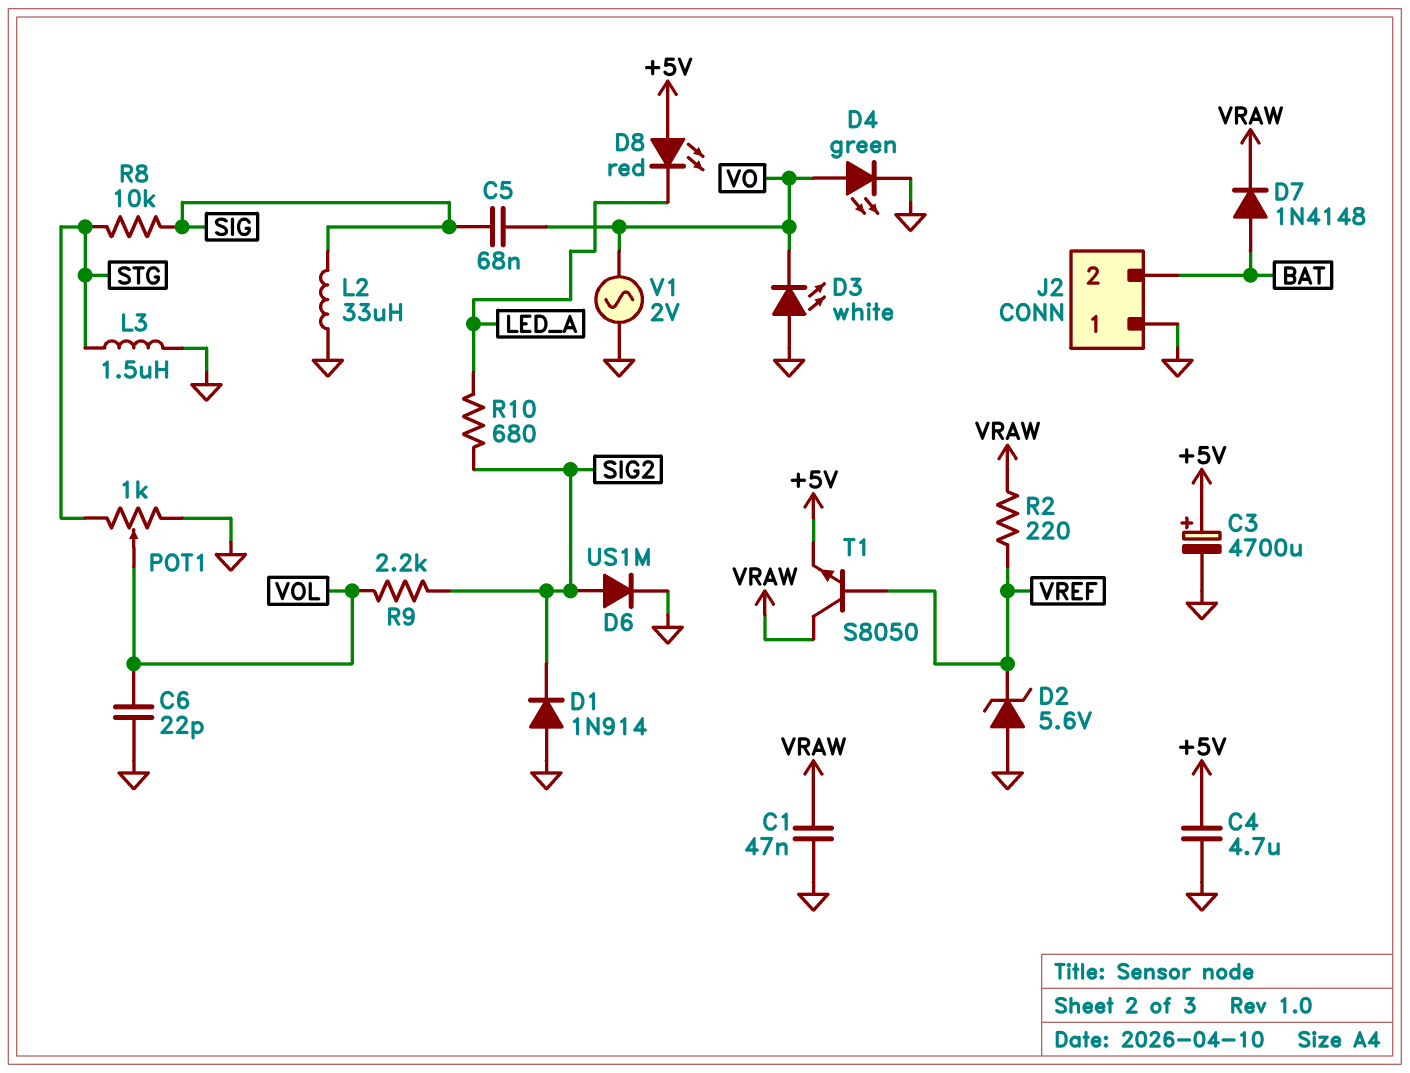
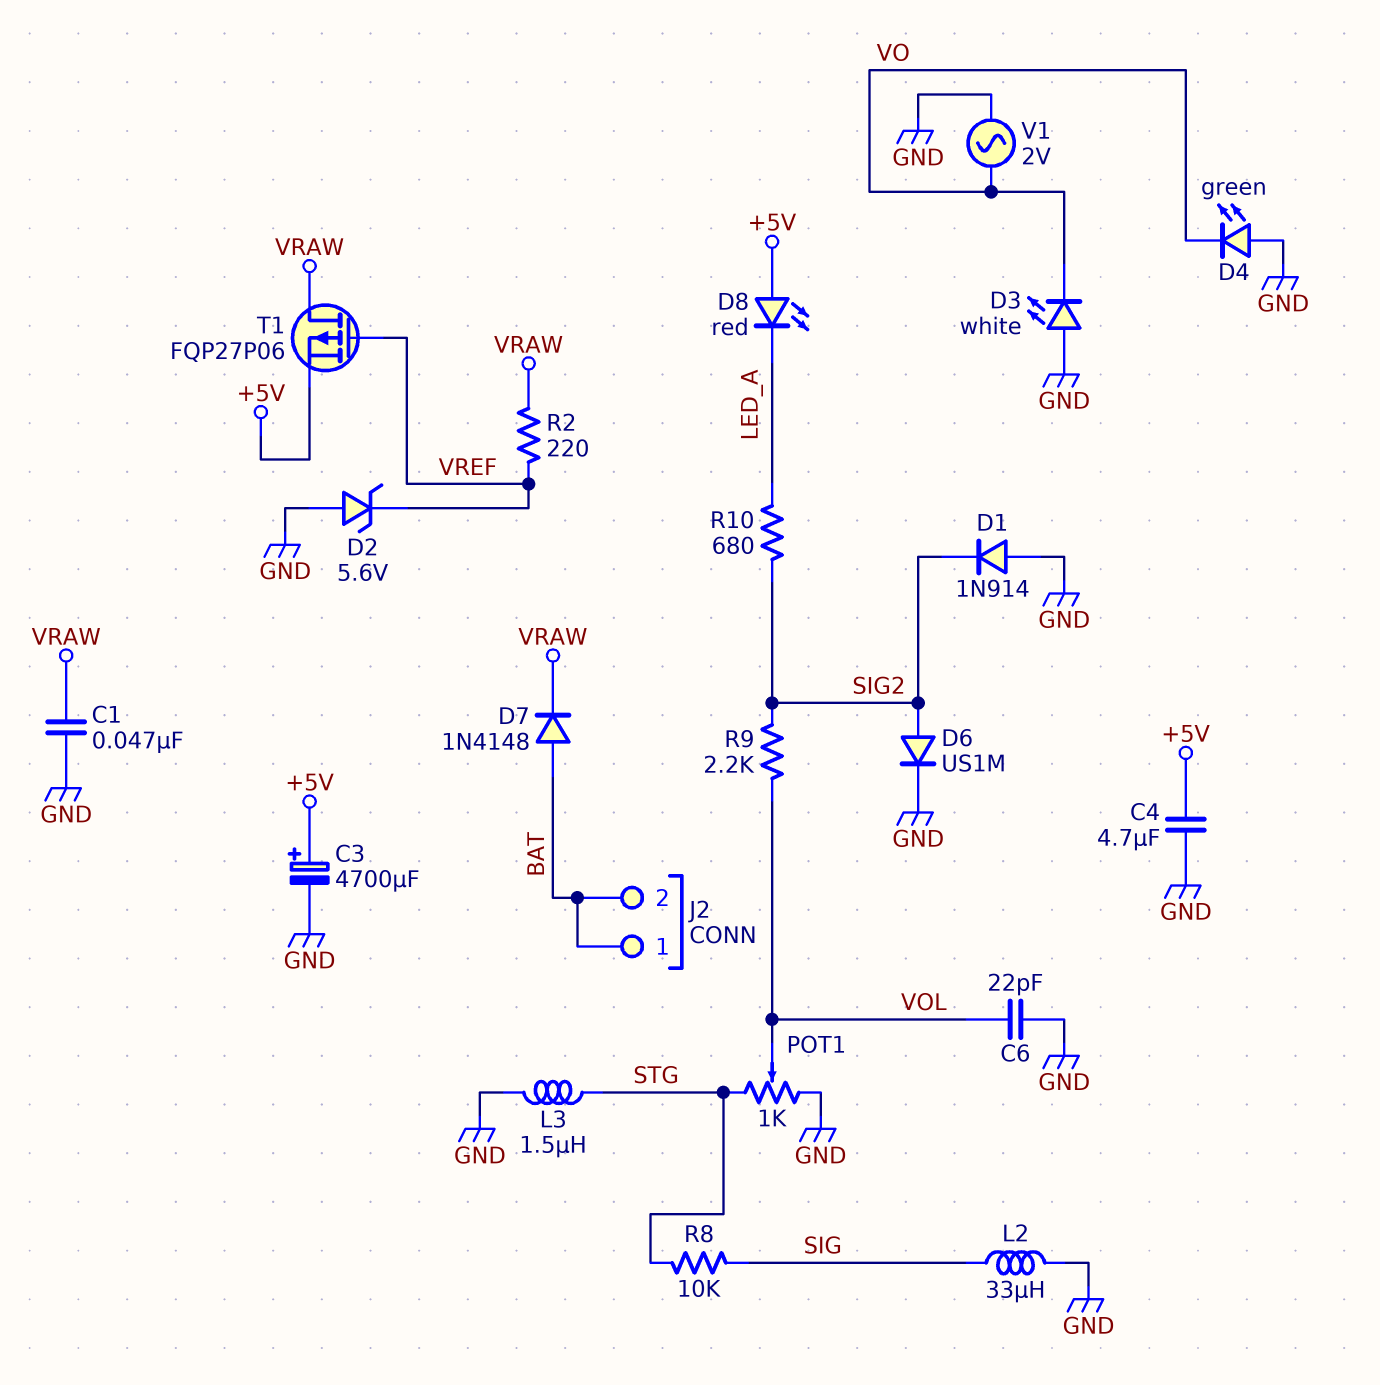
C5: 68nF (SIG, VO) -> none
D4: LED green (A VO, K GND) -> LED green (A GND, K VO)
J2 pin 1: GND -> BAT
T1: NPN S8050 (B VREF, C VRAW, E +5V) -> PMOS FQP27P06 (G VREF, D VRAW, S +5V)

